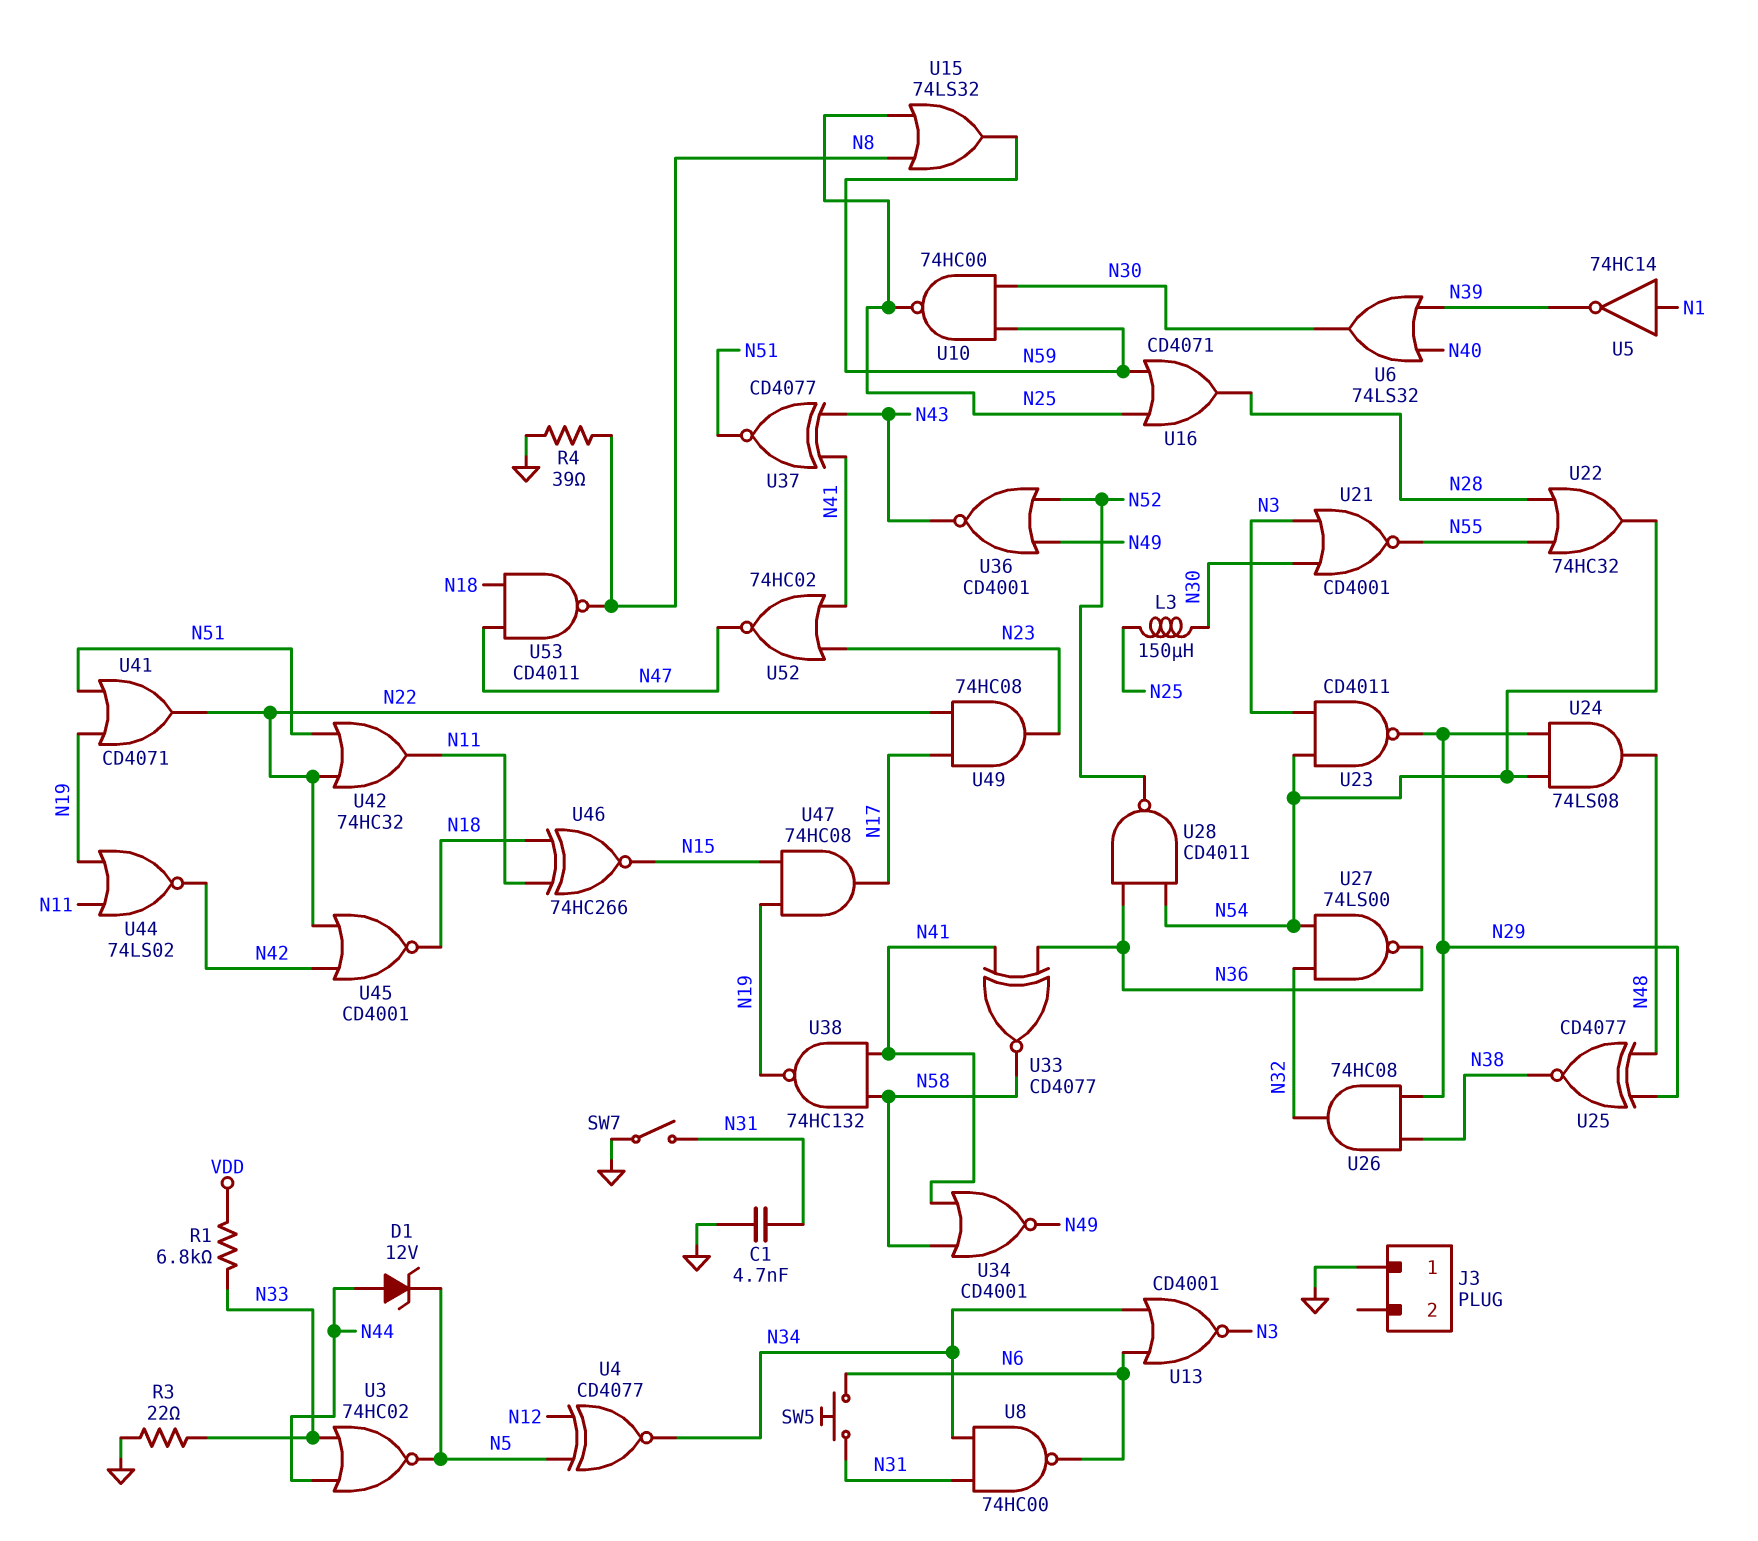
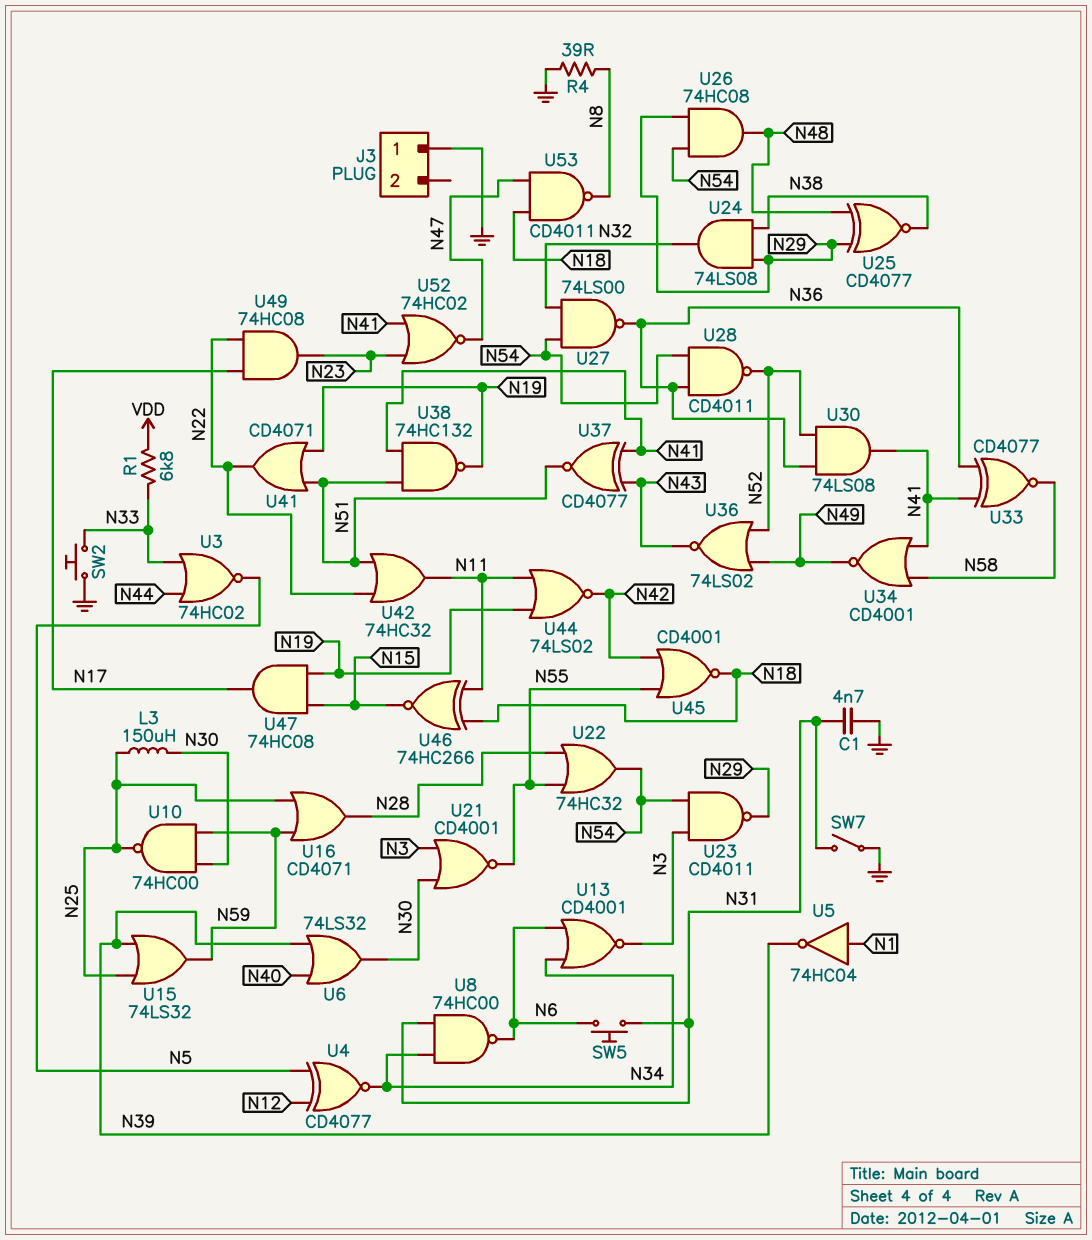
D1: zener 12V (A N44, K N5) -> none
R3: 22 (GND, N33) -> none
SW2: none -> button (GND, N33)
U5: NOT 74HC14 (in N1, out N39) -> NOT 74HC04 (in N1, out N39)
U15: OR 74LS32 (in N8, in N25, out N59) -> OR 74LS32 (in N25, in N39, out N59)
U24: AND 74LS08 (in N29, in N54, out N48) -> AND 74LS08 (in N29, in N38, out N32)
U26: AND 74HC08 (in N29, in N38, out N32) -> AND 74HC08 (in N29, in N54, out N48)
U30: none -> AND 74LS08 (in N36, in N52, out N41)
U36: NOR CD4001 (in N49, in N52, out N43) -> NOR 74LS02 (in N49, in N52, out N43)
U38: NAND 74HC132 (in N41, in N58, out N19) -> NAND 74HC132 (in N41, in N51, out N19)
U45: NOR CD4001 (in N22, in N42, out N18) -> NOR CD4001 (in N42, in N55, out N18)

